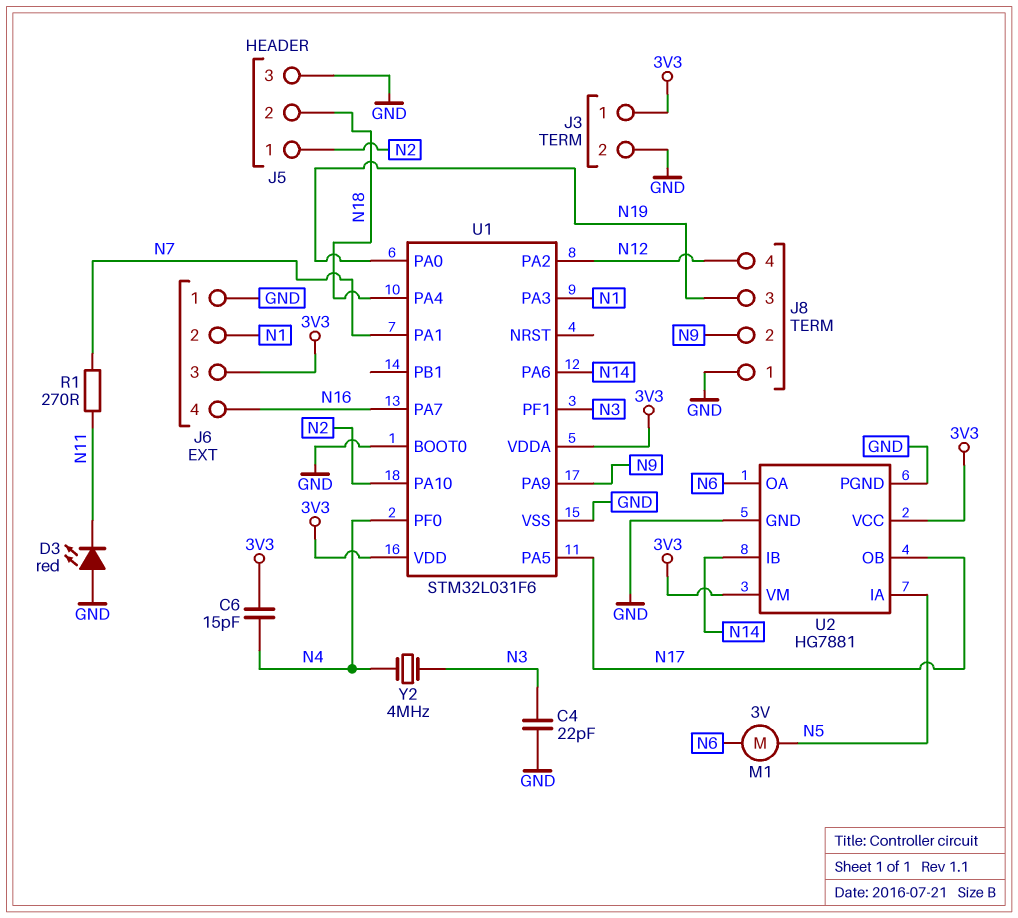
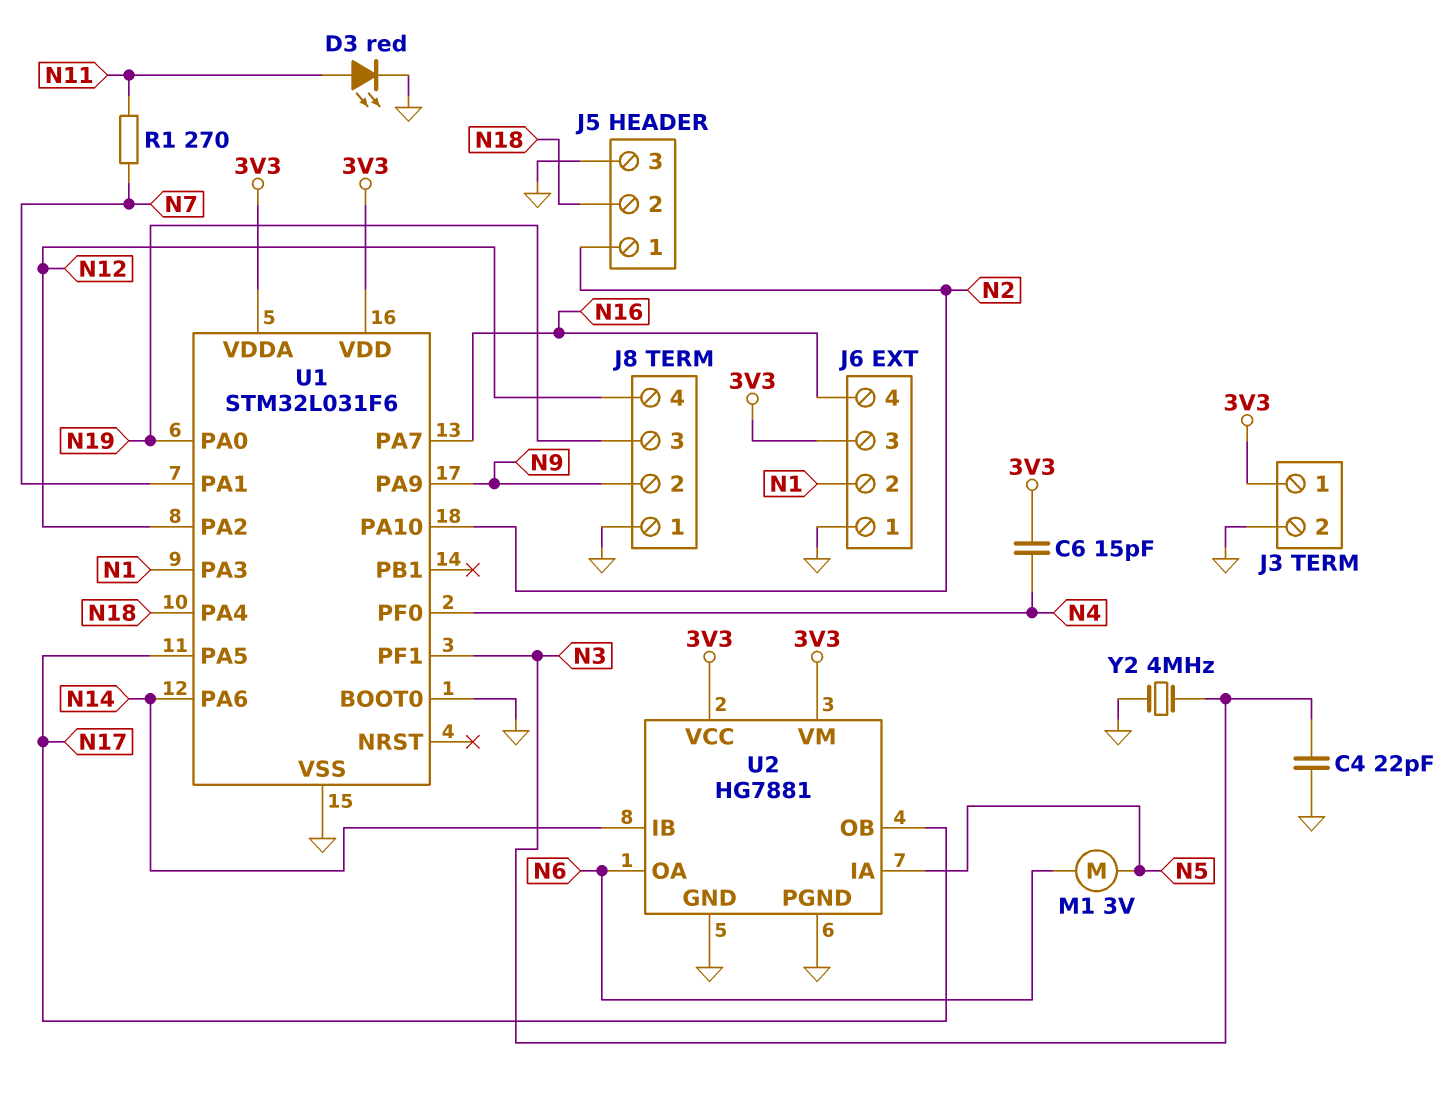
D3: LED red (A GND, K N11) -> LED red (A N11, K GND)
Y2: 4MHz (N3, N4) -> 4MHz (GND, N3)

